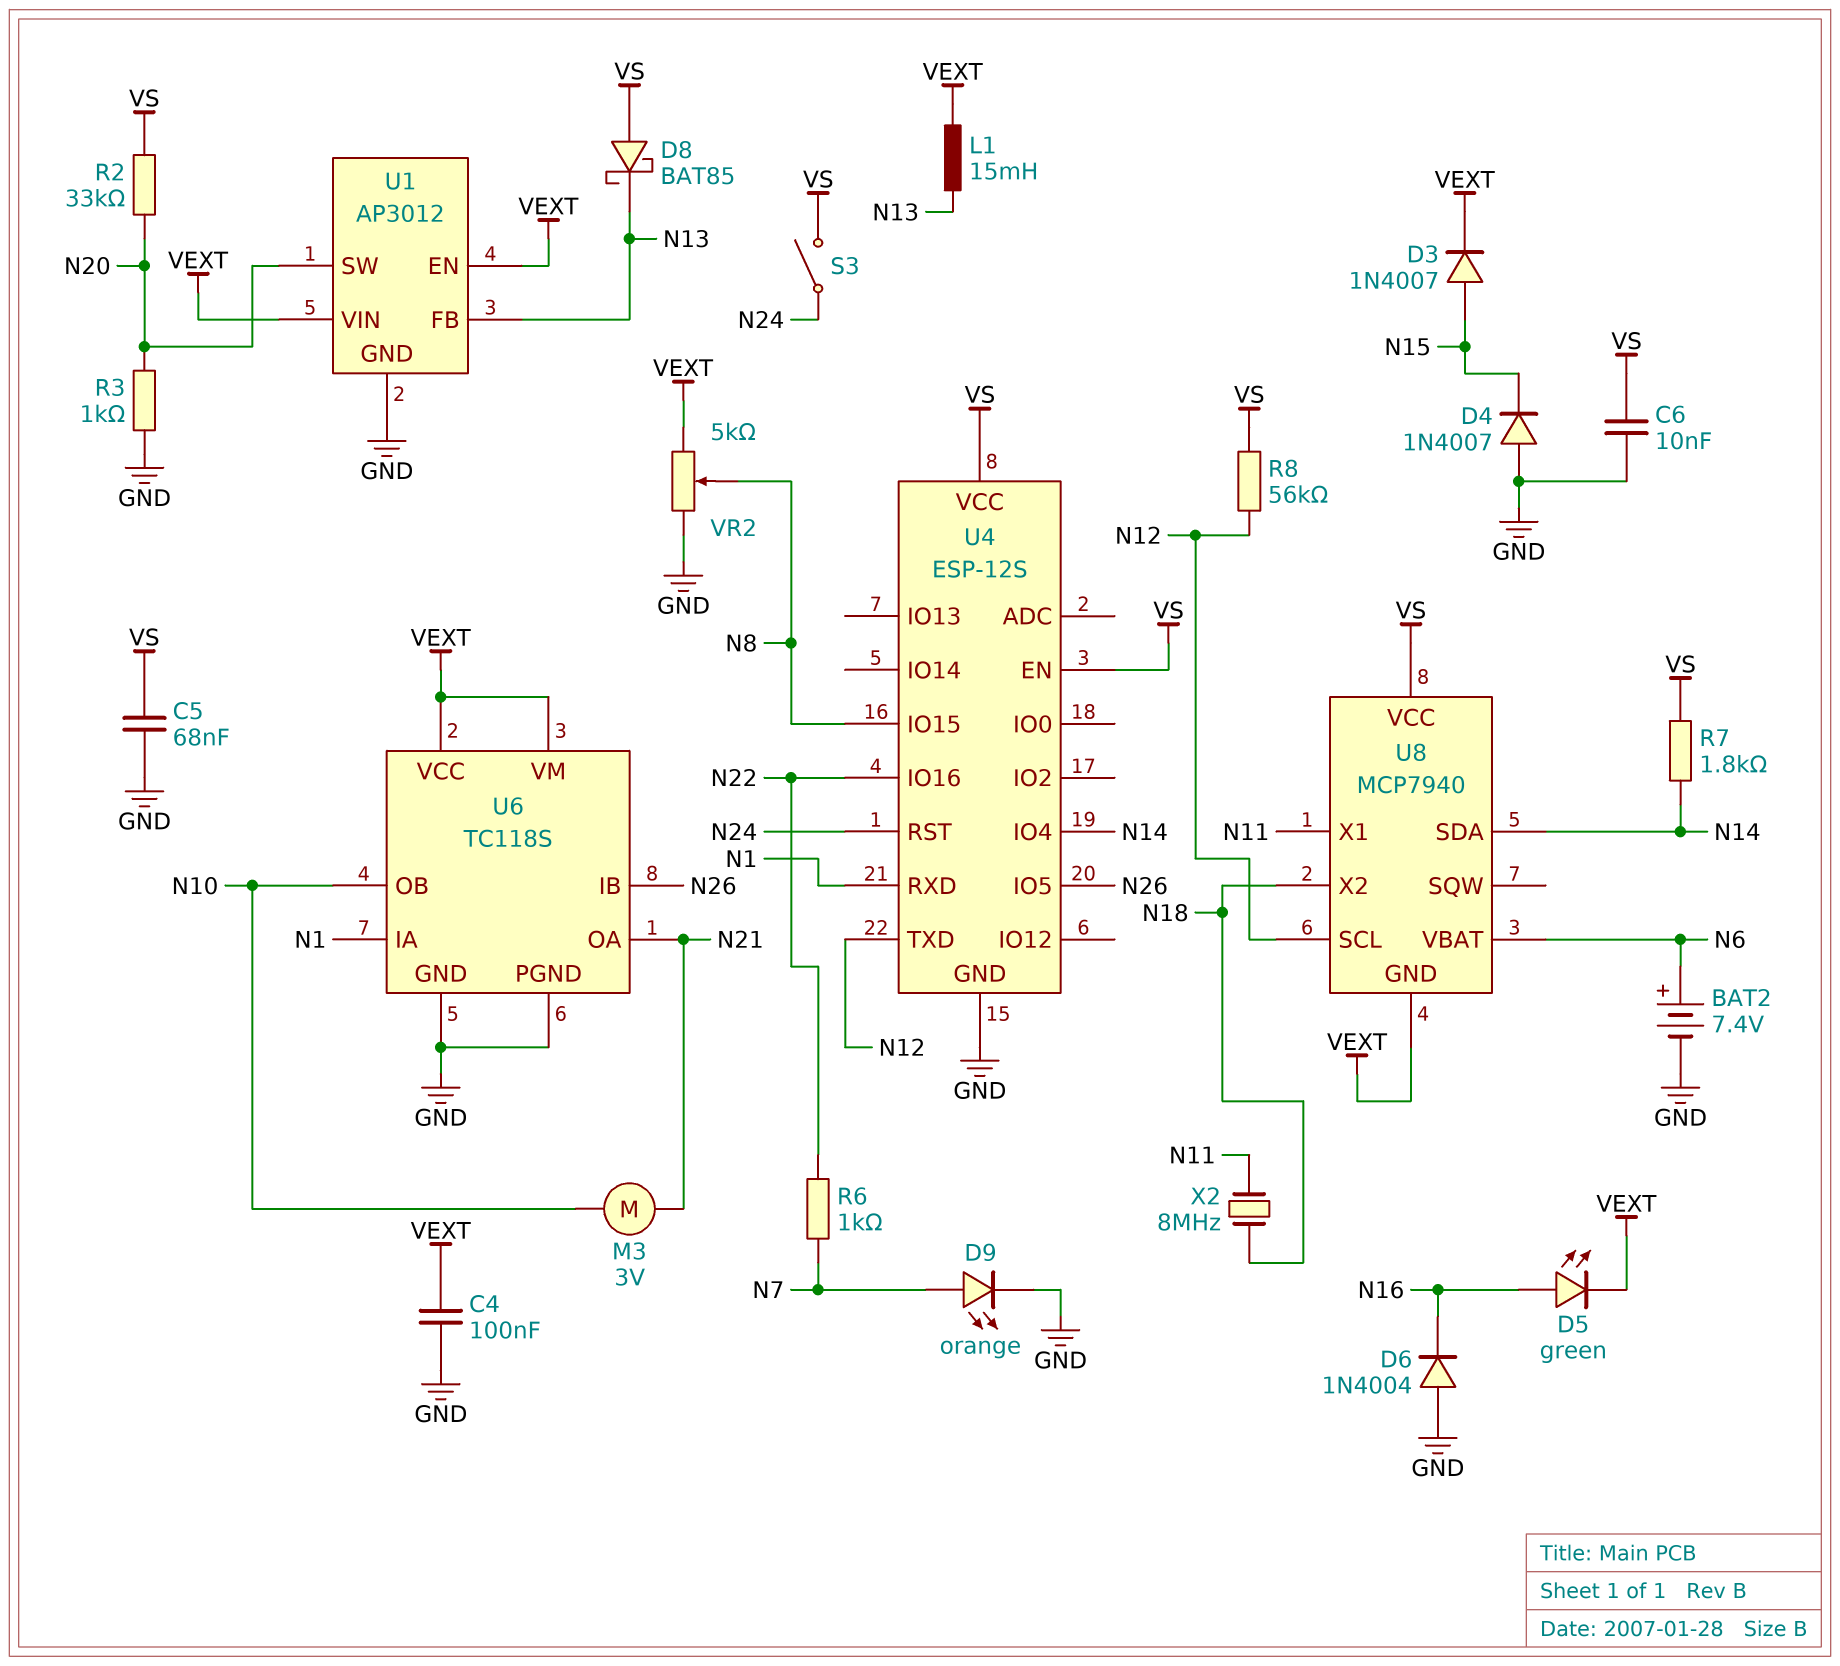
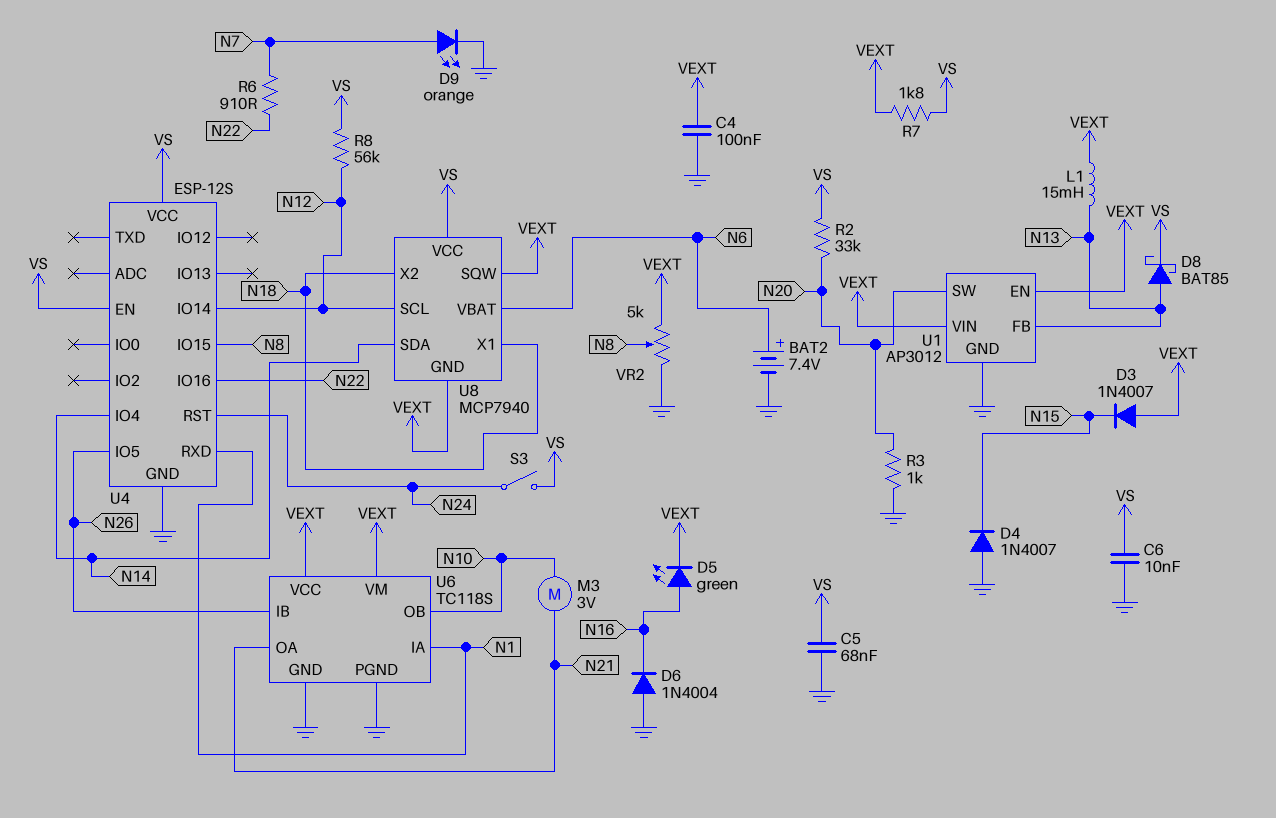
D3: diode 1N4007 (A N15, K VEXT) -> diode 1N4007 (A VEXT, K N15)
D8: schottky BAT85 (A VS, K N13) -> schottky BAT85 (A N13, K VS)
R6: 1k (N7, N22) -> 910 (N7, N22)
R7: 1.8k (N14, VS) -> 1.8k (VEXT, VS)
U4 pin IO14: none -> N12
U4 pin TXD: N12 -> none
U8 pin SQW: none -> VEXT
U8 pin X1: N11 -> N18
X2: 8MHz (N11, N18) -> none

